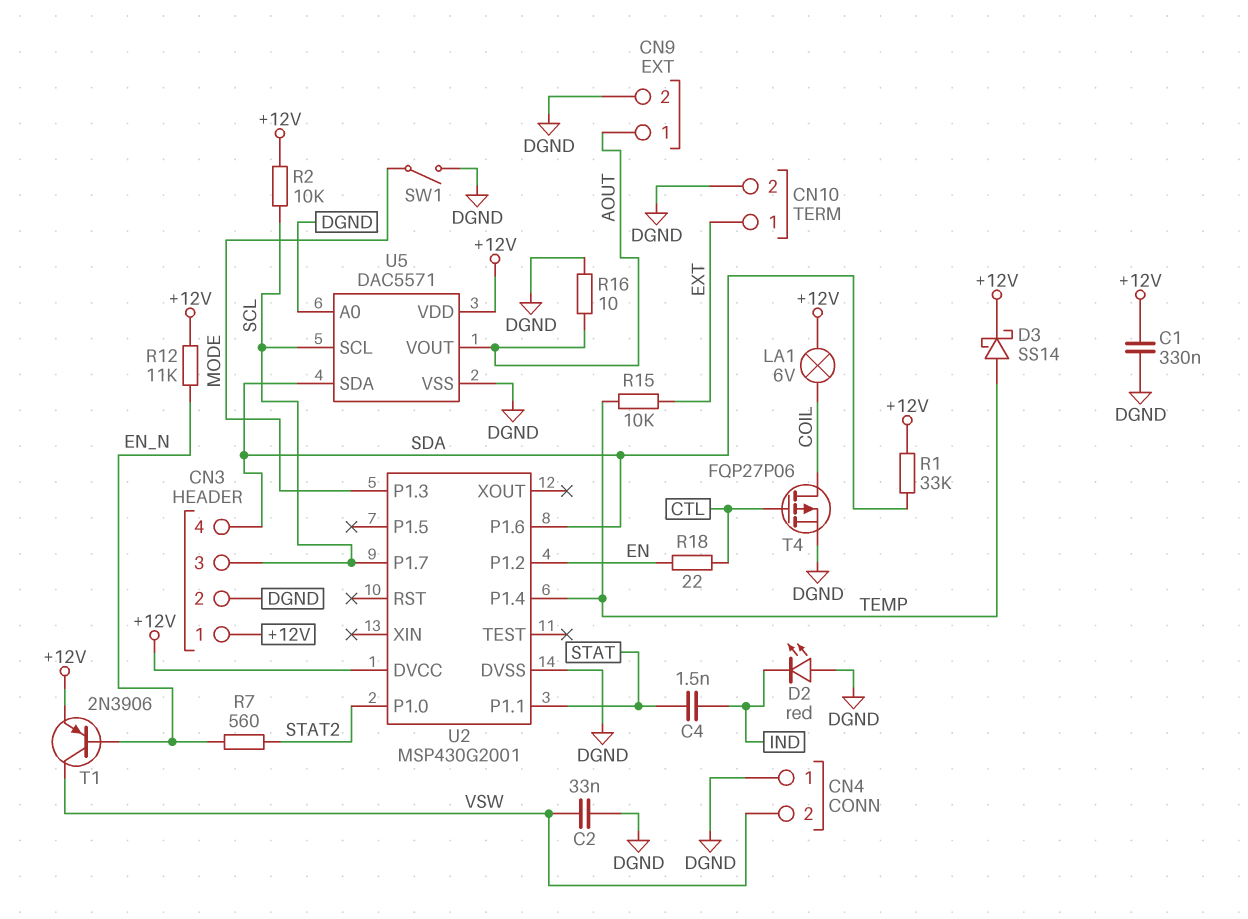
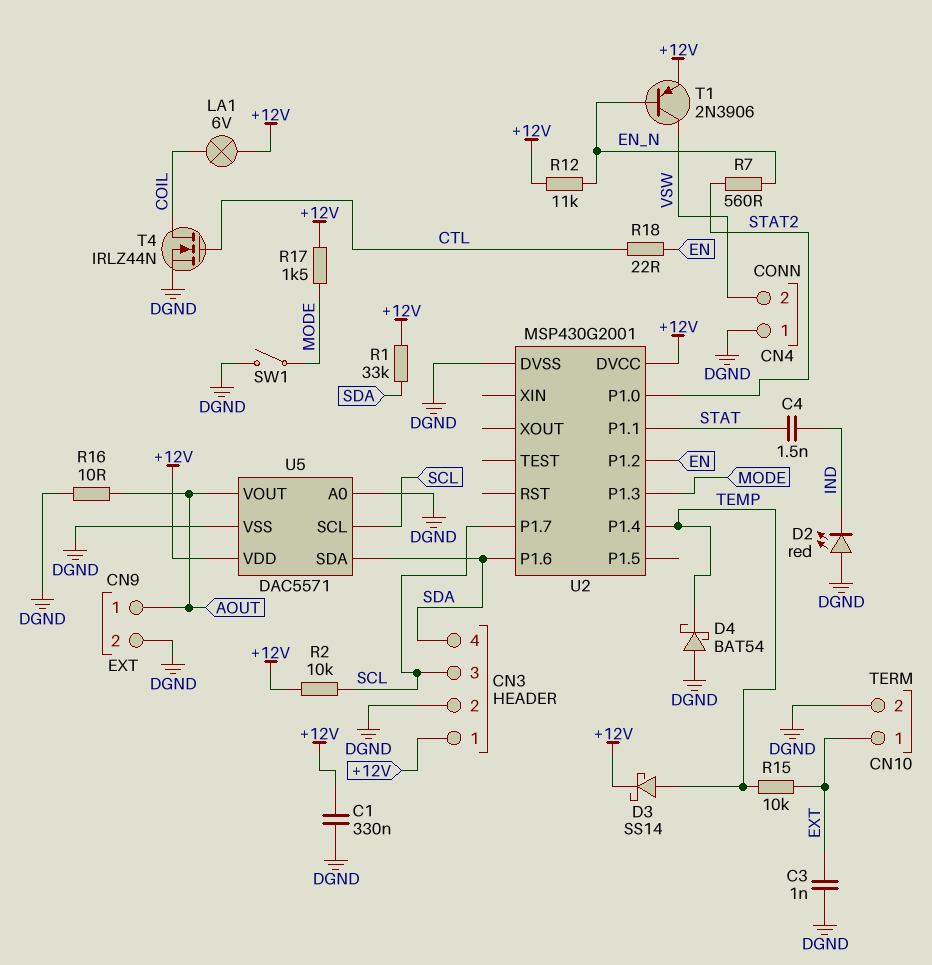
C2: 33nF (DGND, VSW) -> none
C3: none -> 1nF (DGND, EXT)
D4: none -> schottky BAT54 (A DGND, K TEMP)
R17: none -> 1.5k (+12V, MODE)
T4: PMOS FQP27P06 (G CTL, D COIL, S DGND) -> NMOS IRLZ44N (G CTL, D COIL, S DGND)

